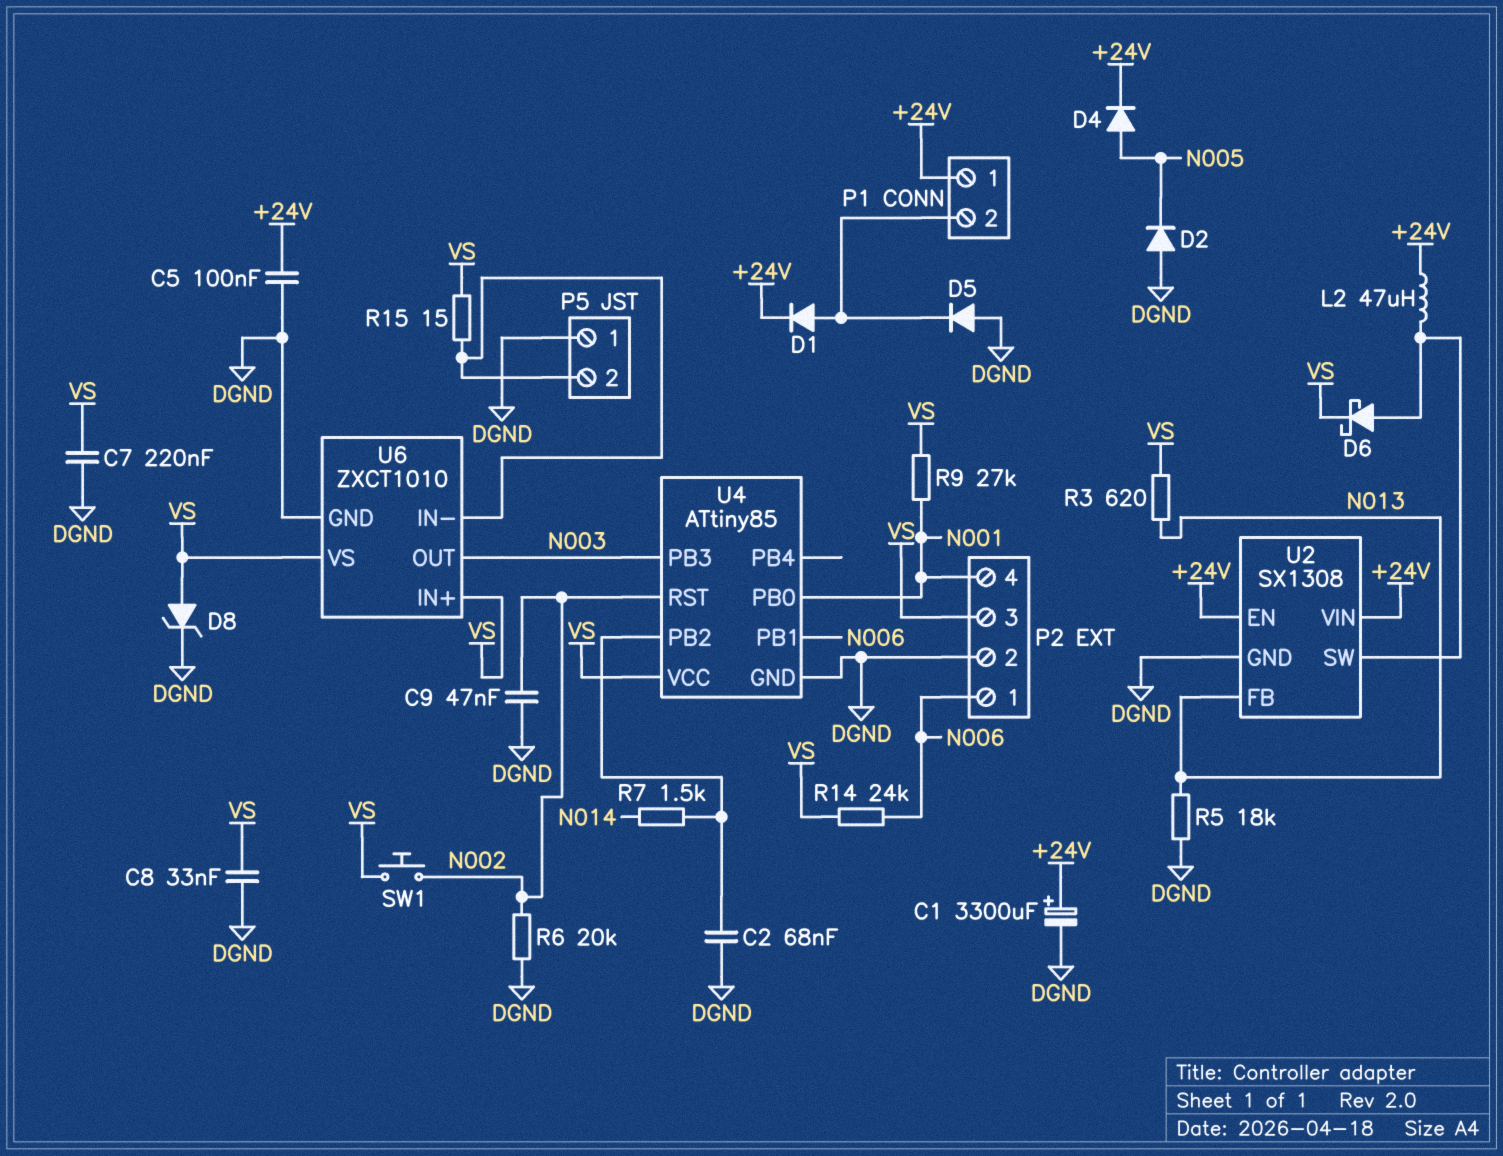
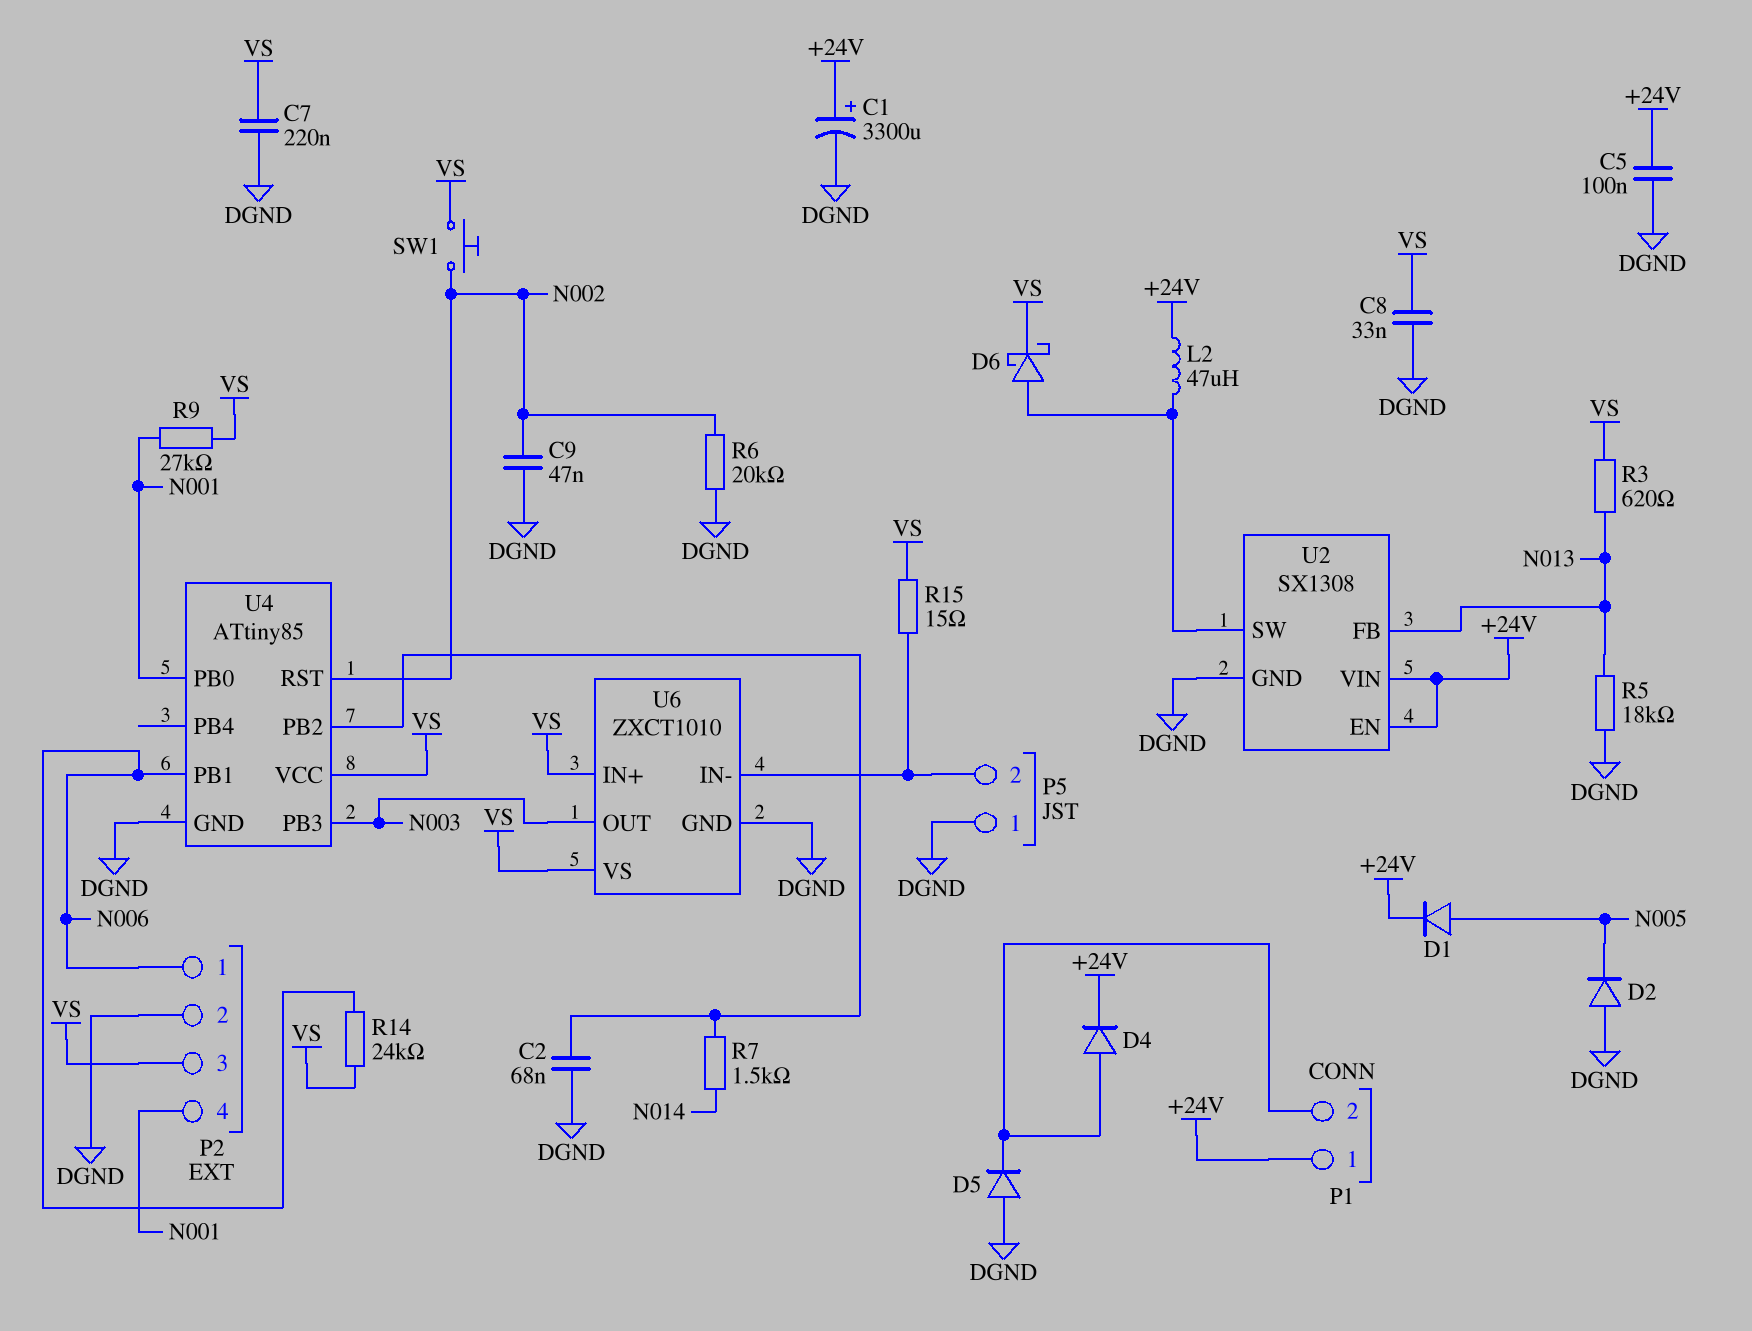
D1: diode (A P1/2, K +24V) -> diode (A N005, K +24V)
D4: diode (A N005, K +24V) -> diode (A P1/2, K +24V)
D8: zener (A VS, K DGND) -> none

